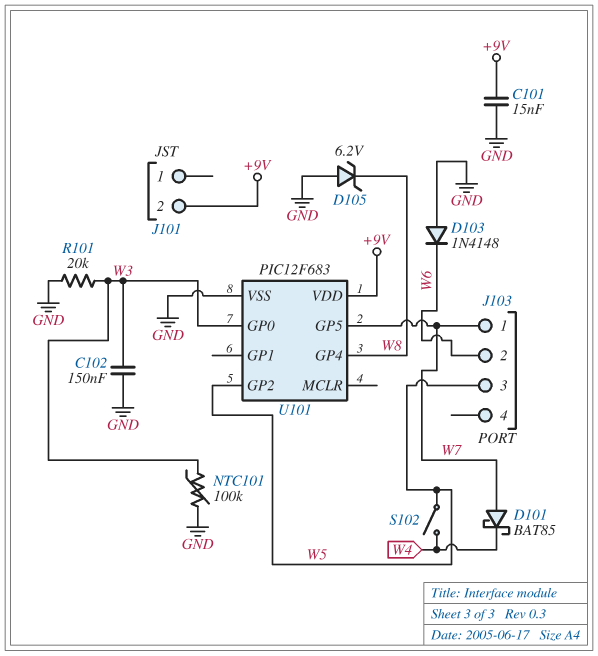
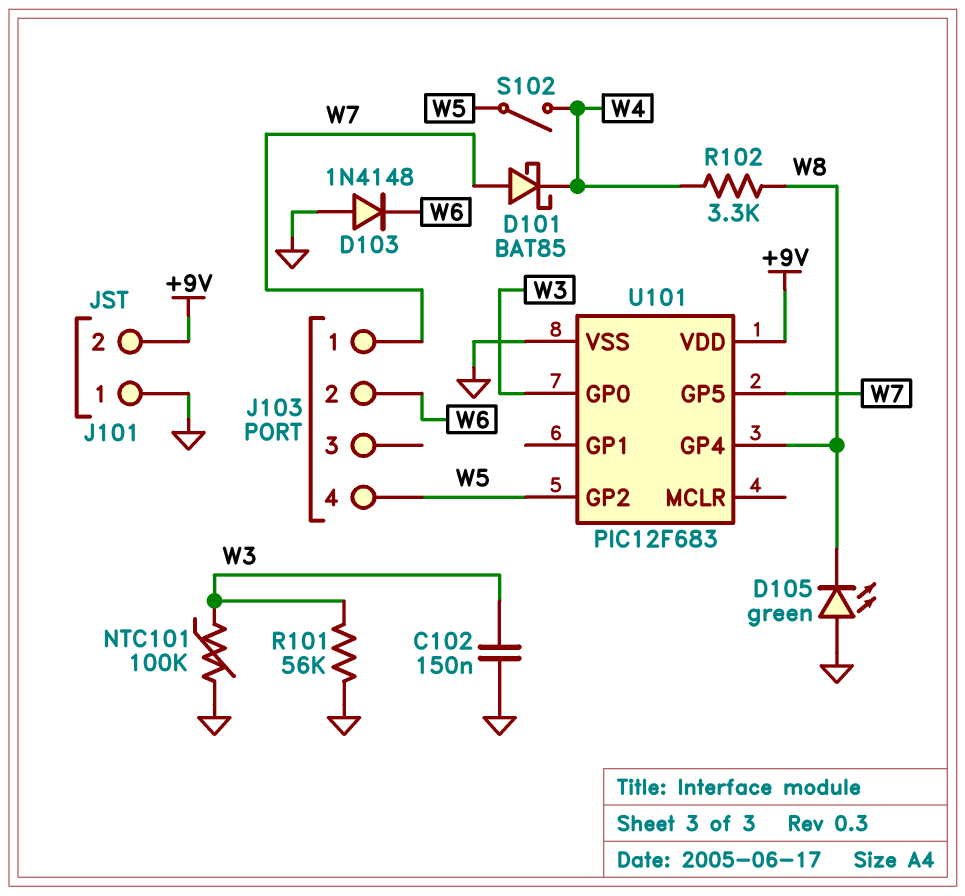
C101: 15nF (+9V, GND) -> none
D105: zener 6.2V (A GND, K W8) -> LED green (A GND, K W8)
J101 pin 1: none -> GND
J103 pin 3: W5 -> none
J103 pin 4: none -> W5
R101: 20k (GND, W3) -> 56k (GND, W3)
R102: none -> 3.3k (W4, W8)

